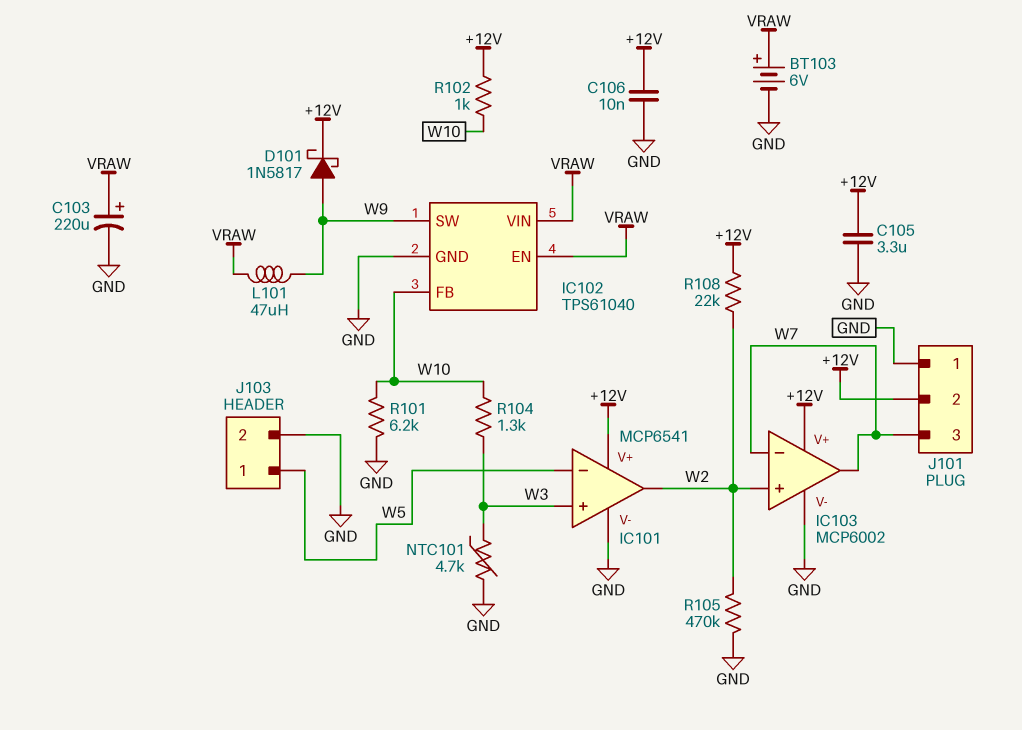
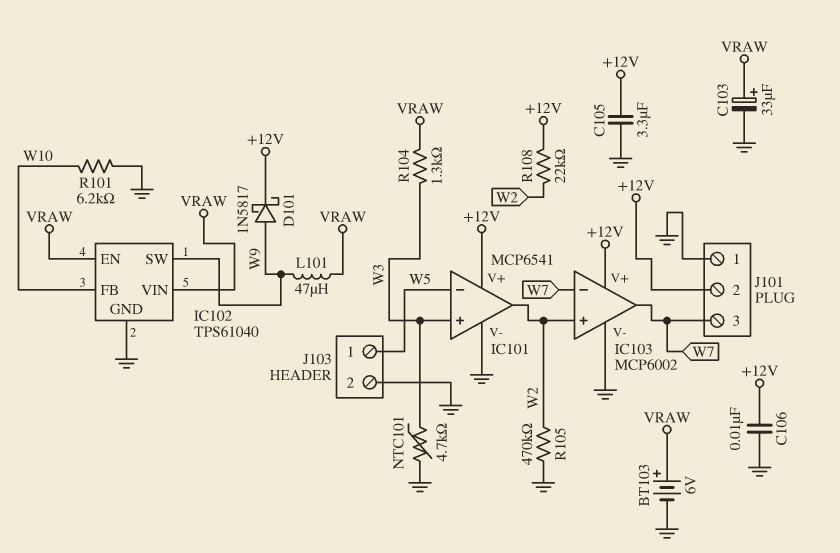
C103: 220uF (plus VRAW, minus GND) -> 33uF (plus VRAW, minus GND)
R102: 1k (+12V, W10) -> none
R104: 1.3k (W3, W10) -> 1.3k (VRAW, W3)

